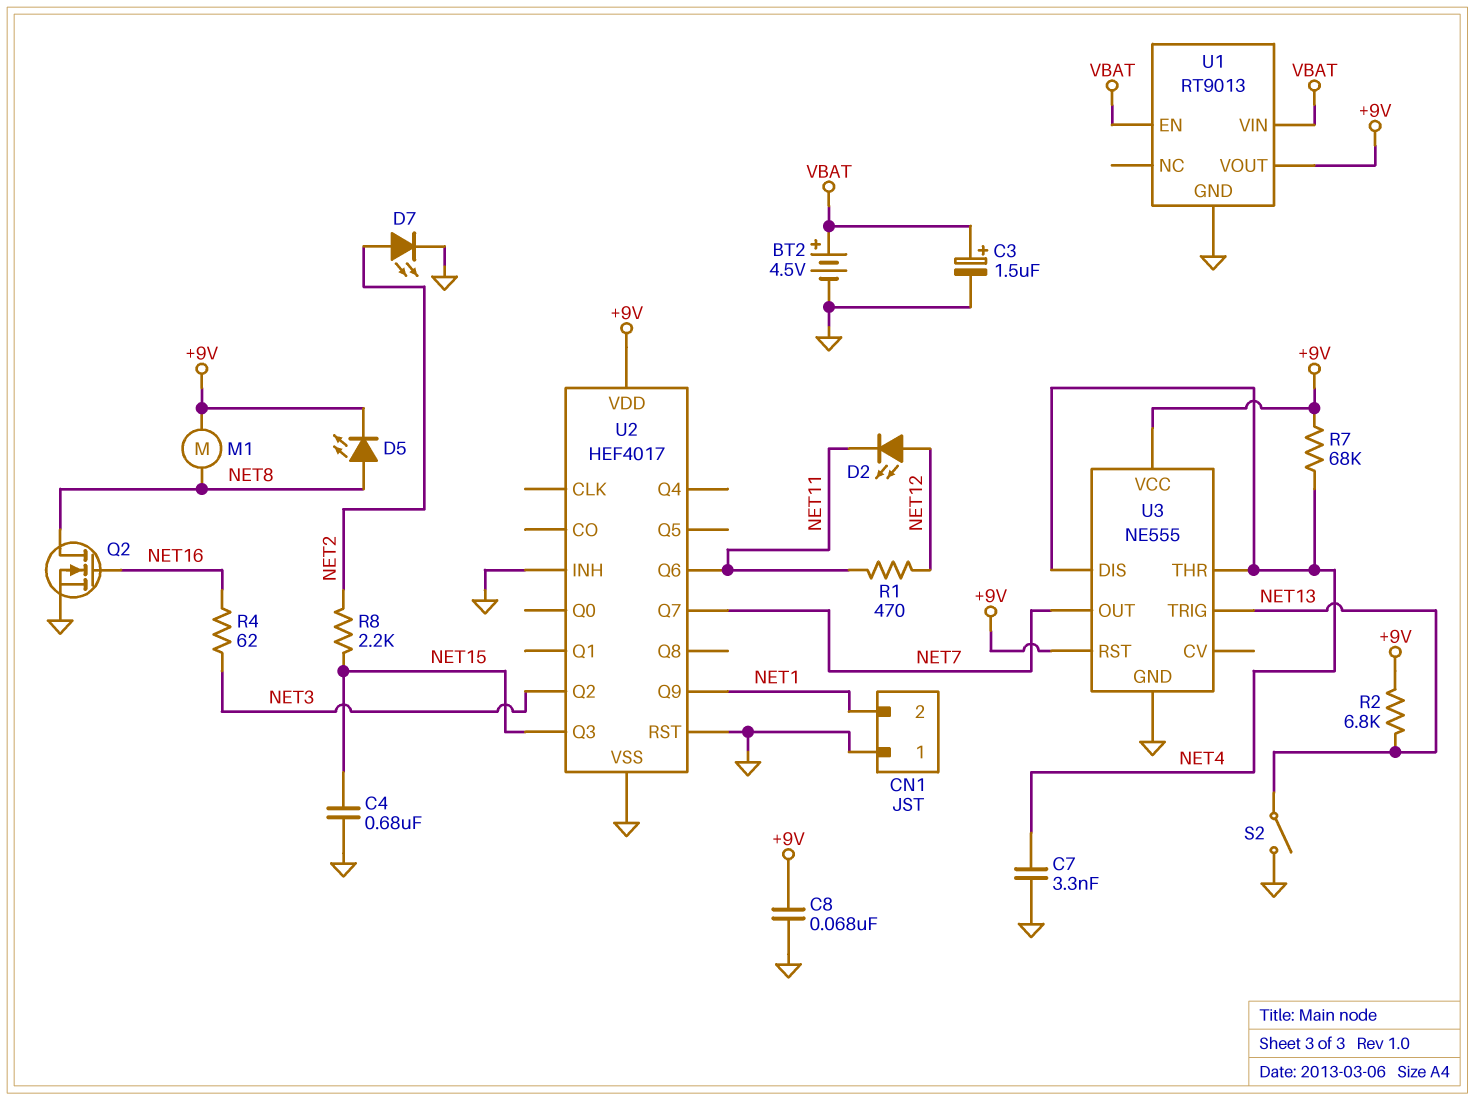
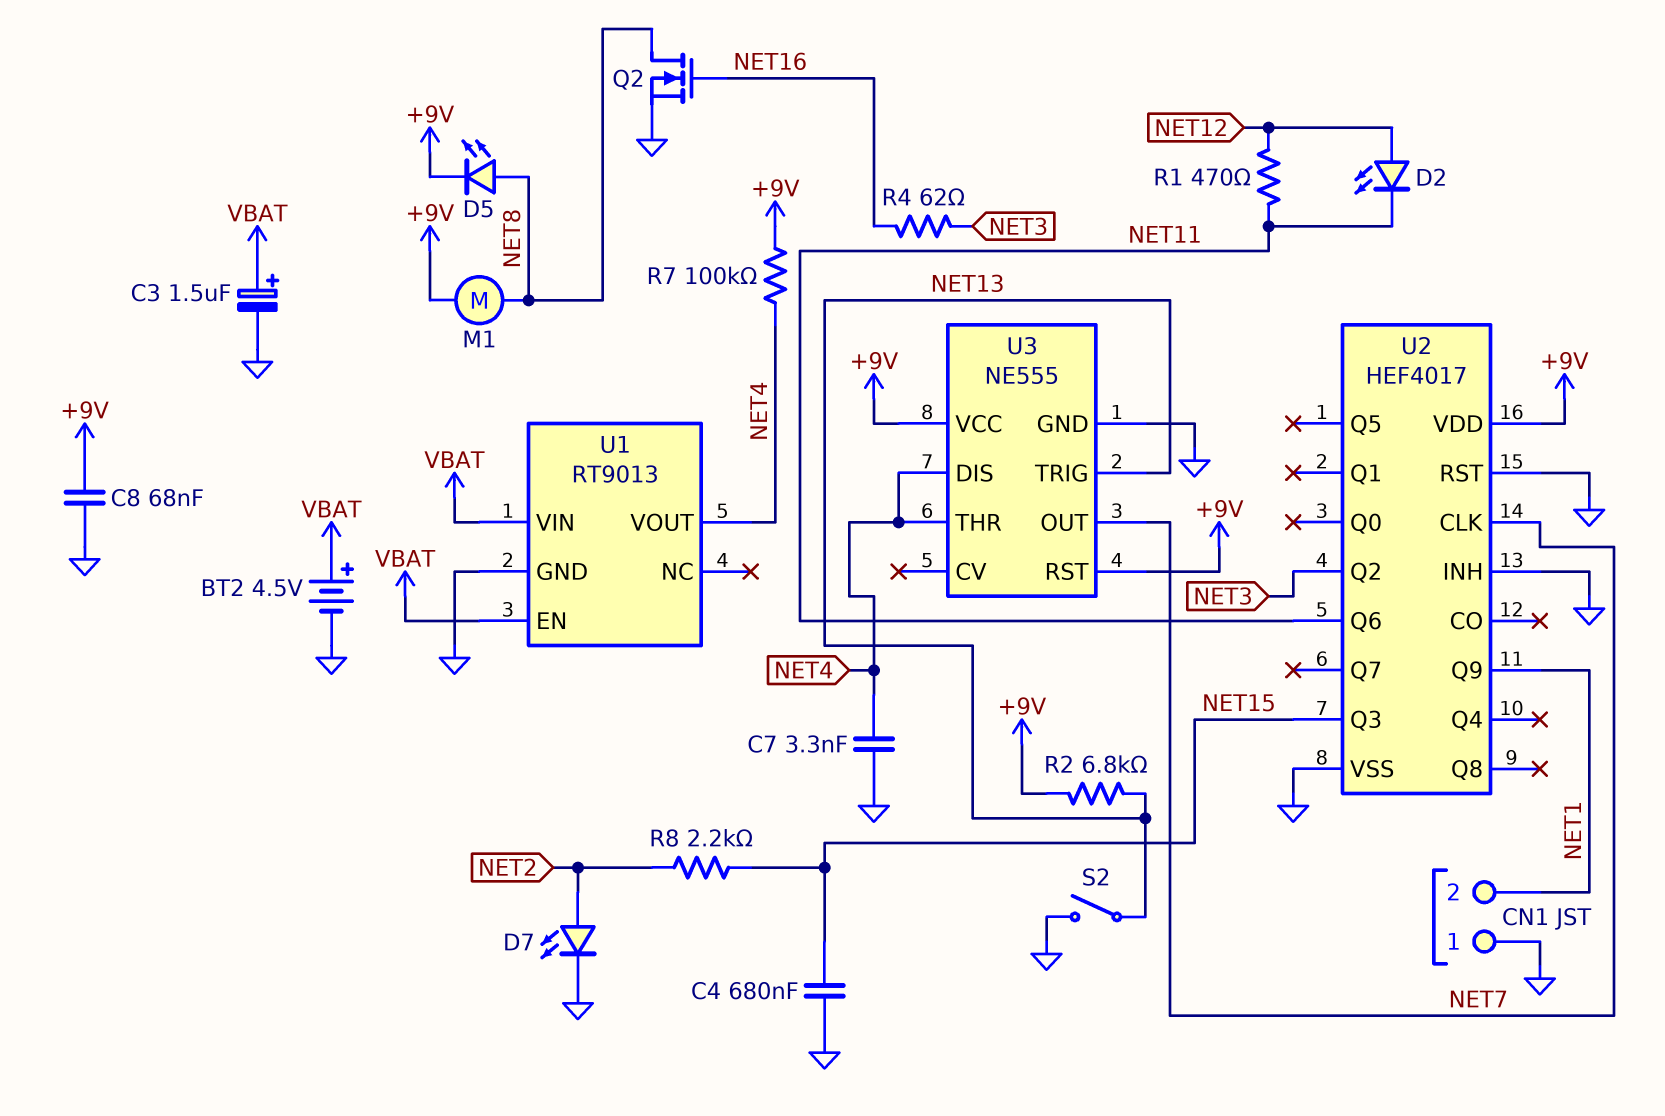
R7: 68k (+9V, NET4) -> 100k (+9V, NET4)
U1 pin VOUT: +9V -> NET4
U2 pin CLK: none -> NET7
U2 pin Q7: NET7 -> none

